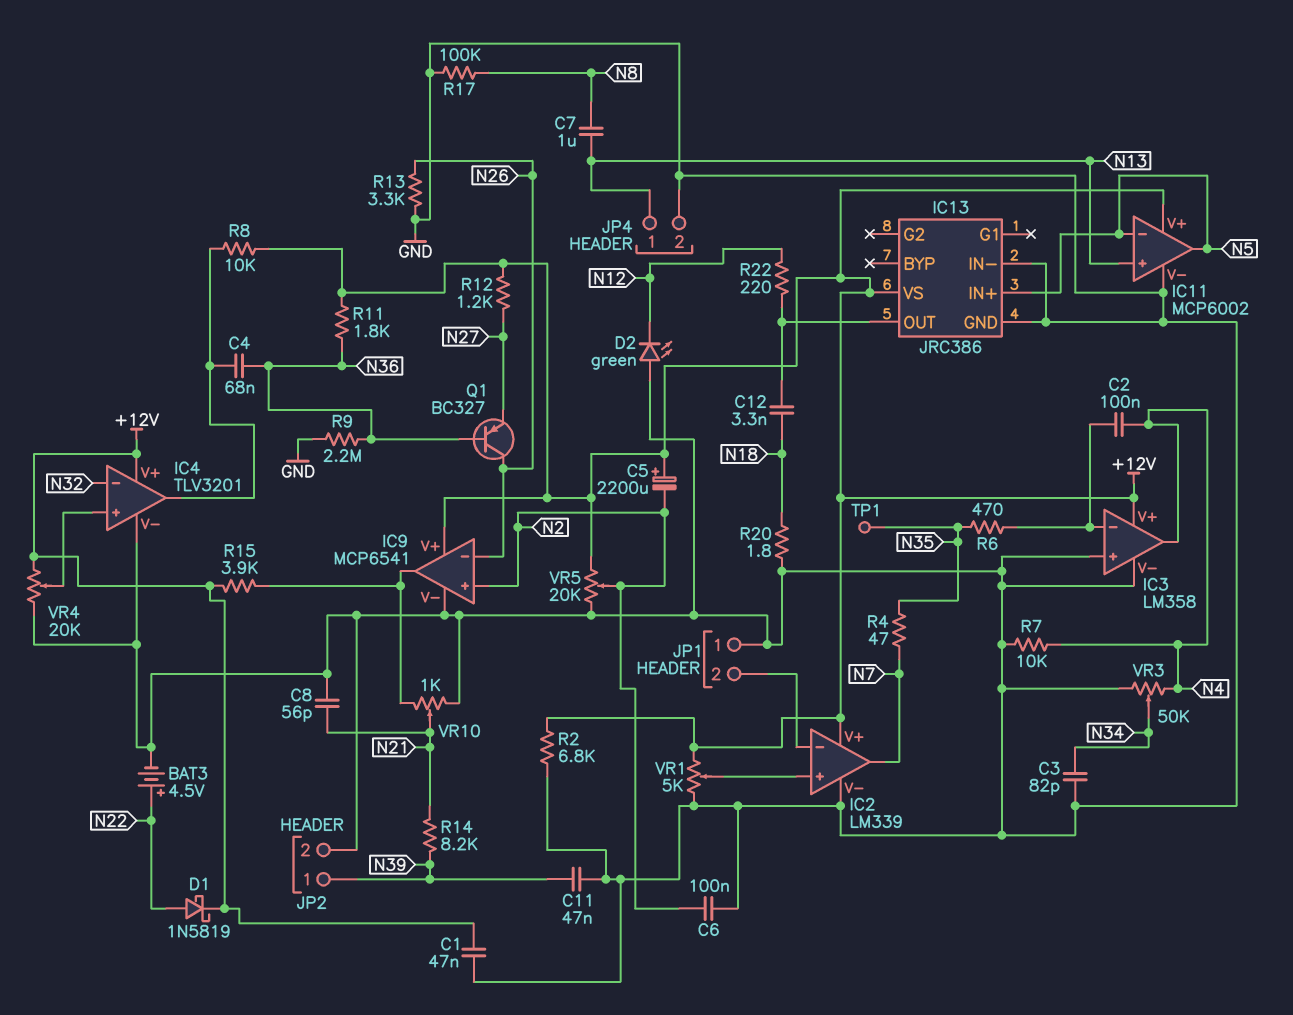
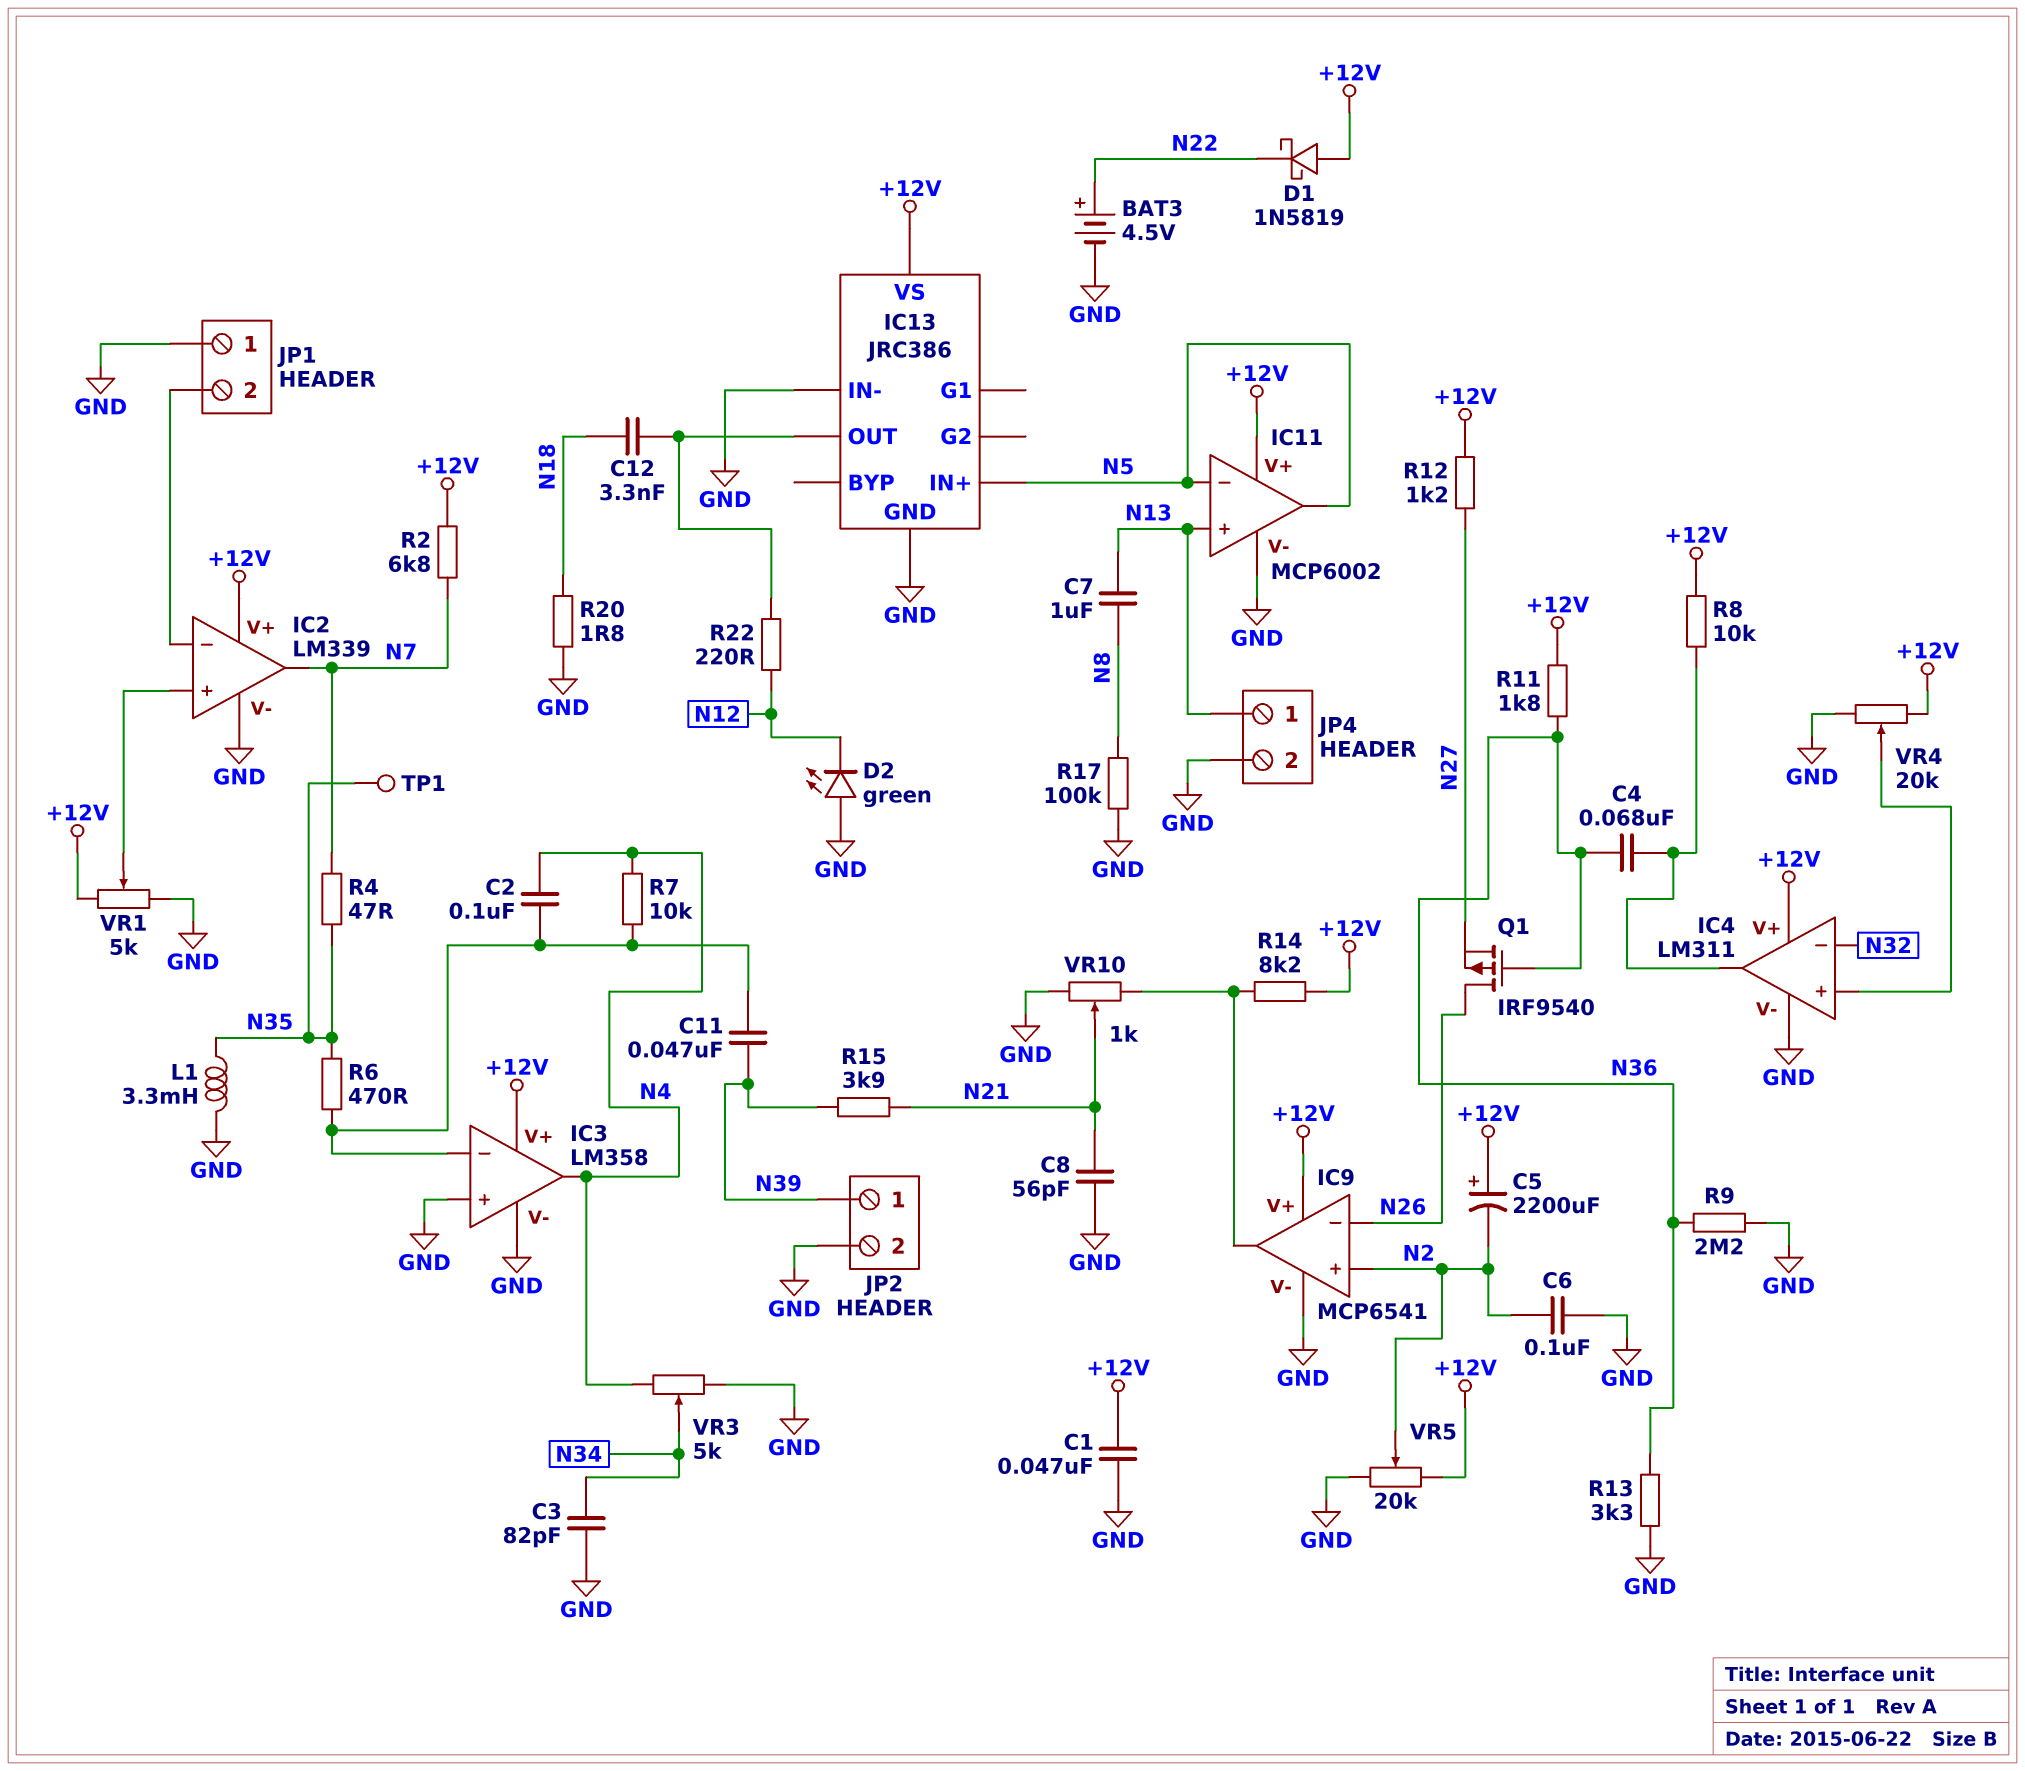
C11: 47nF (GND, N39) -> 47nF (IC3/in-, N39)
D1: schottky 1N5819 (A N22, K +12V) -> schottky 1N5819 (A +12V, K N22)
IC4: TLV3201 -> LM311
L1: none -> 3.3mH (GND, N35)
Q1: PNP BC327 (B N36, C N26, E N27) -> PMOS IRF9540 (G N36, D N26, S N27)
R2: 6.8k (+12V, GND) -> 6.8k (+12V, N7)
R7: 10k (GND, N4) -> 10k (IC3/in-, N4)
R13: 3.3k (GND, N26) -> 3.3k (GND, N36)
R14: 8.2k (N21, N39) -> 8.2k (+12V, IC9/out)
R15: 3.9k (+12V, IC9/out) -> 3.9k (N21, N39)
VR3: 50k (GND, N4, wiper N34) -> 5k (GND, N4, wiper N34)

